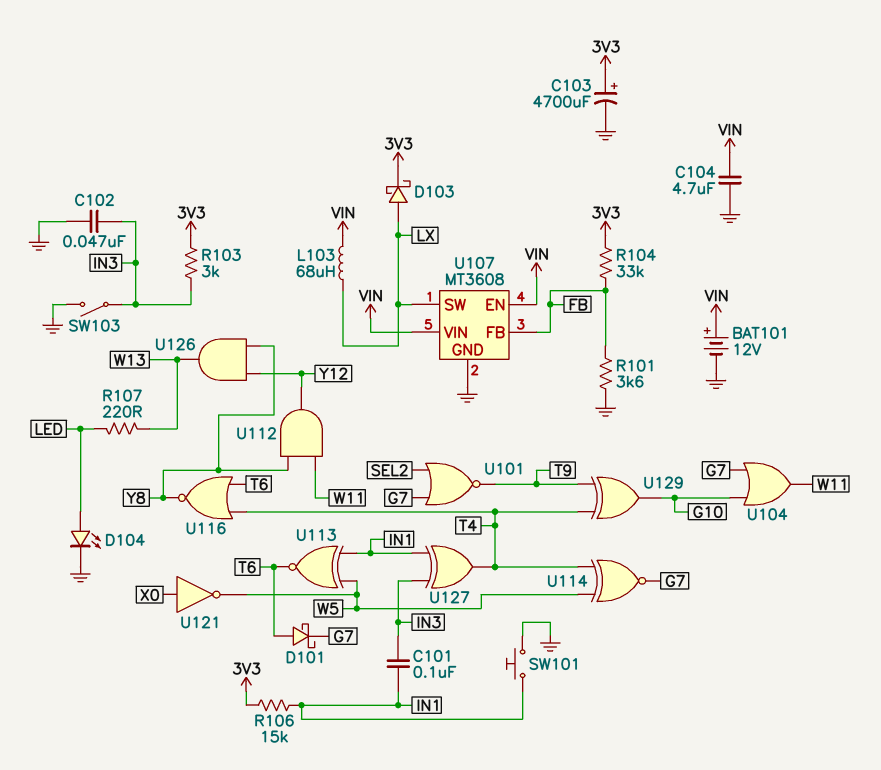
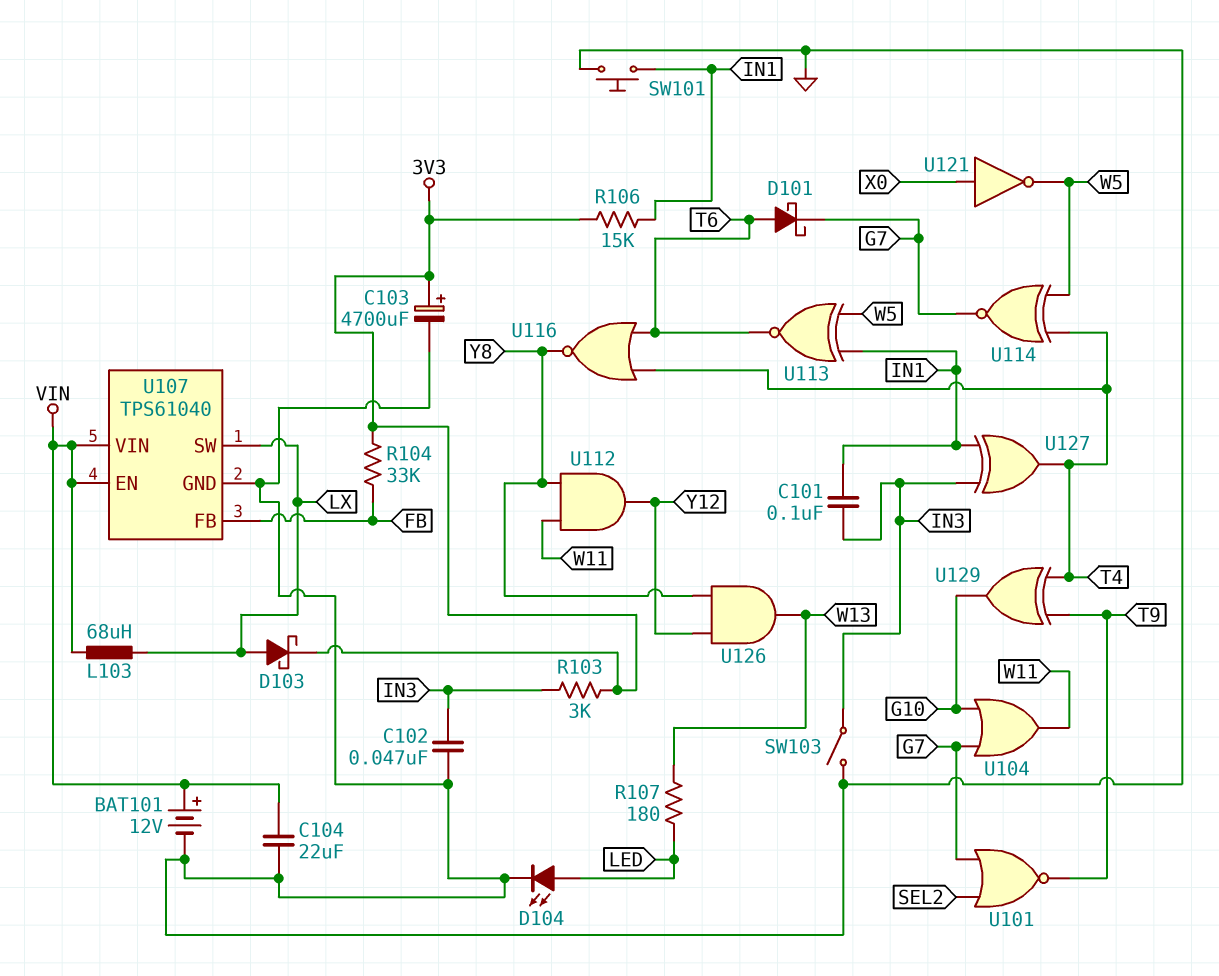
C104: 4.7uF (GND, VIN) -> 22uF (GND, VIN)
R101: 3.6k (FB, GND) -> none
R107: 220 (LED, W13) -> 180 (LED, W13)
U107: MT3608 -> TPS61040

